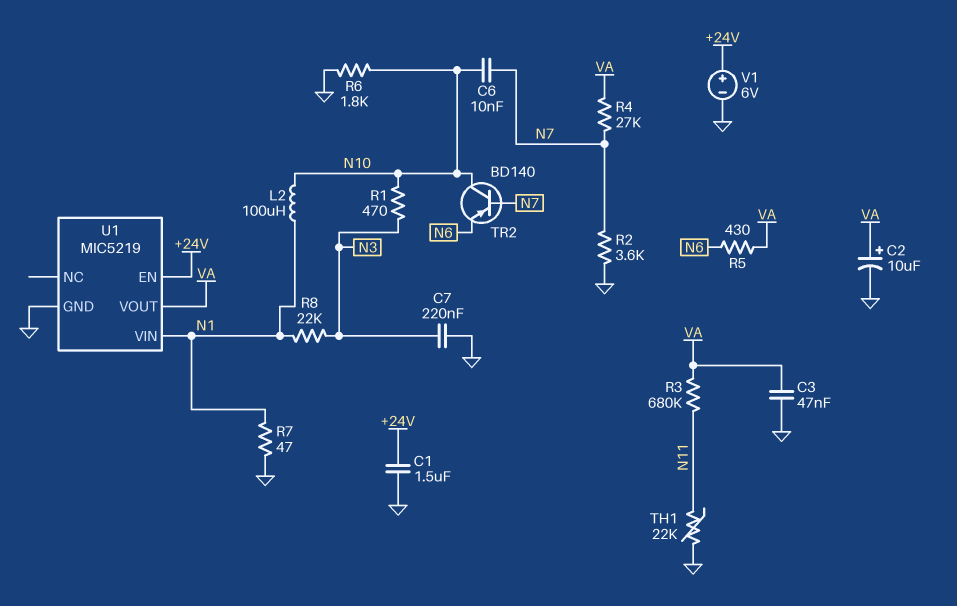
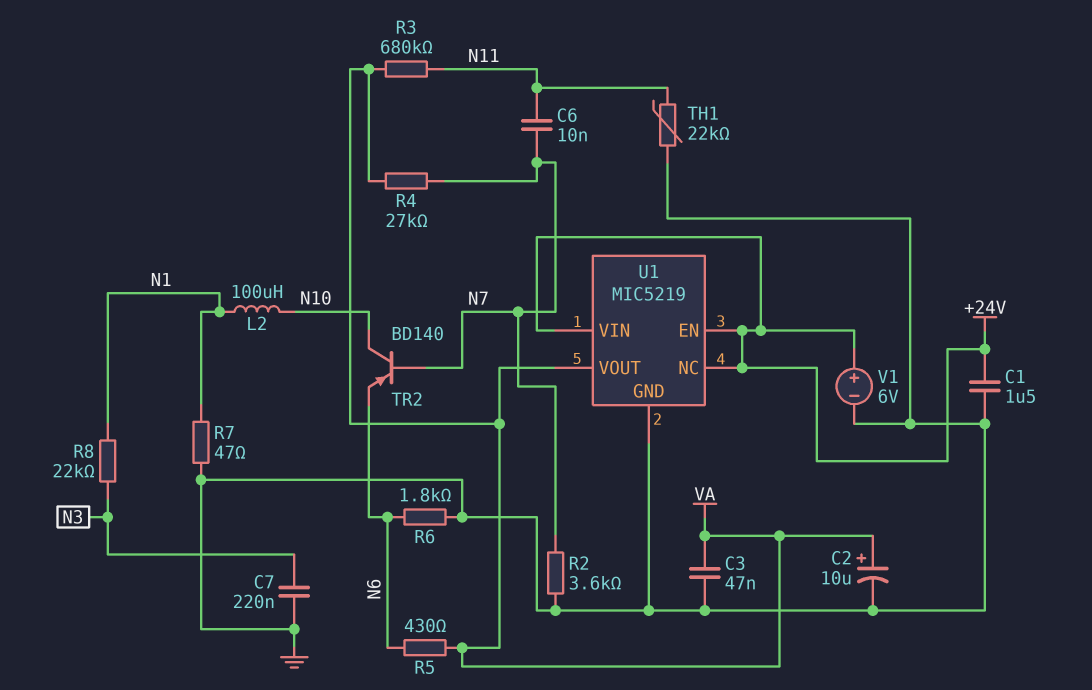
C6: 10nF (N7, N10) -> 10nF (N7, N11)
R1: 470 (N3, N10) -> none
R6: 1.8k (GND, N10) -> 1.8k (GND, N6)
U1 pin NC: none -> +24V
U1 pin VIN: N1 -> +24V

